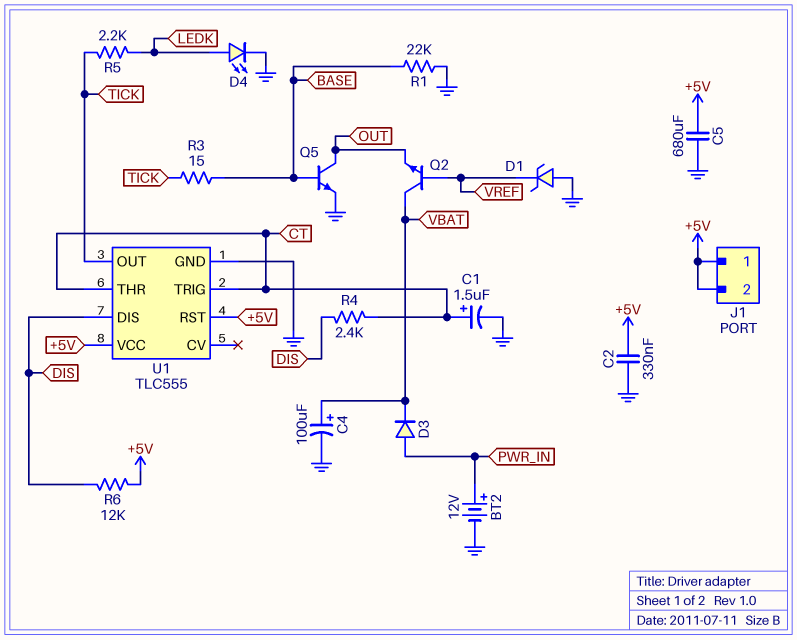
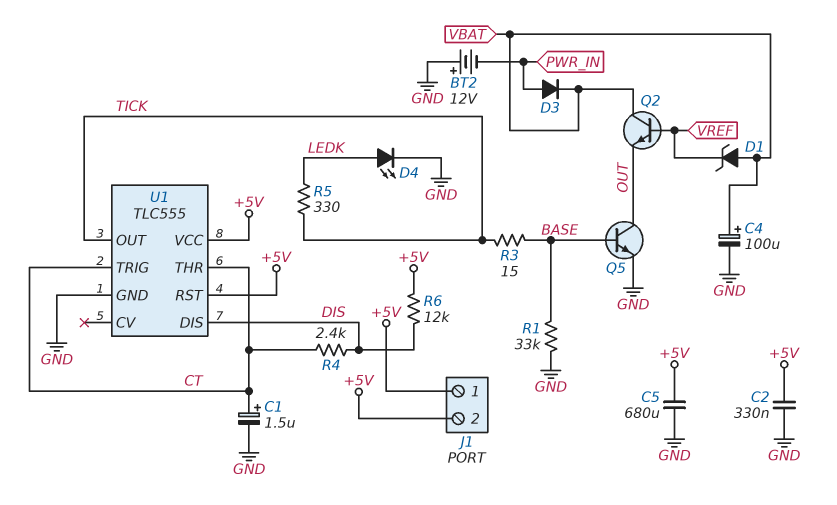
BT2: 12V (plus PWR_IN, minus GND) -> 12V (plus GND, minus PWR_IN)
D1: zener (A GND, K VREF) -> zener (A VBAT, K VREF)
R1: 22k (BASE, GND) -> 33k (BASE, GND)
R5: 2.2k (LEDK, TICK) -> 330 (LEDK, TICK)

